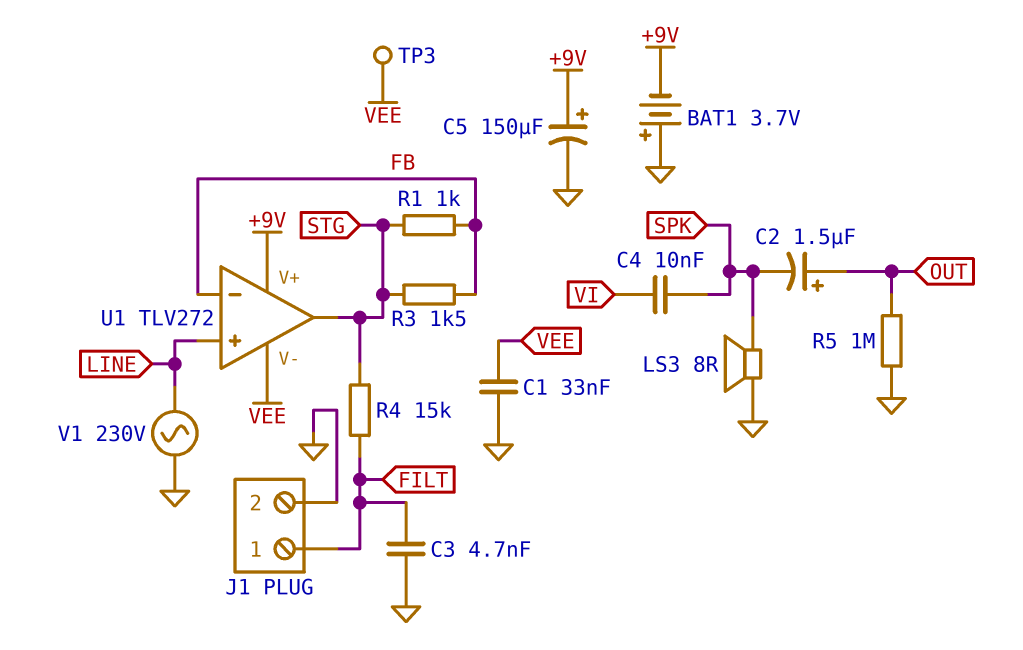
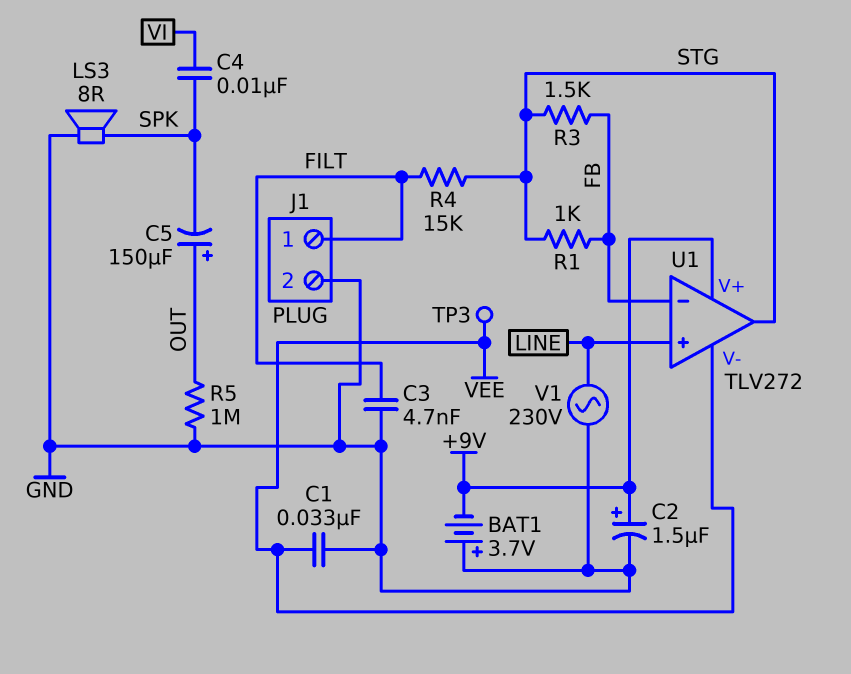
C2: 1.5uF (plus OUT, minus SPK) -> 1.5uF (plus +9V, minus GND)
C5: 150uF (plus +9V, minus GND) -> 150uF (plus OUT, minus SPK)

